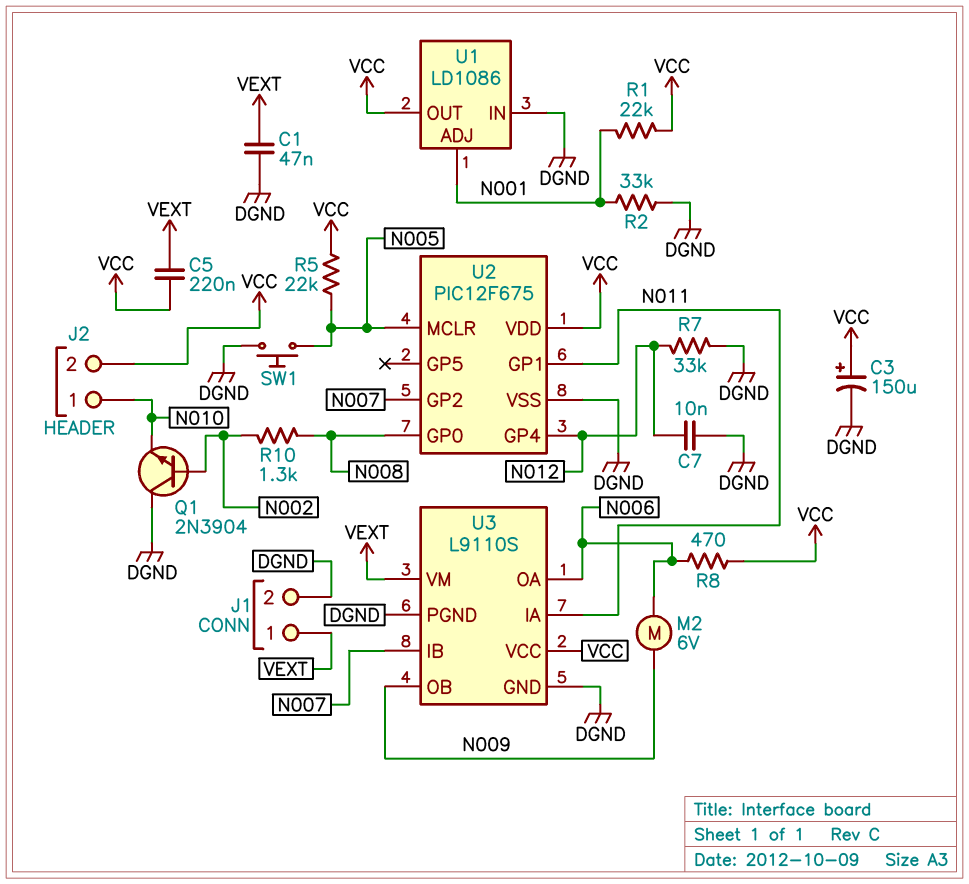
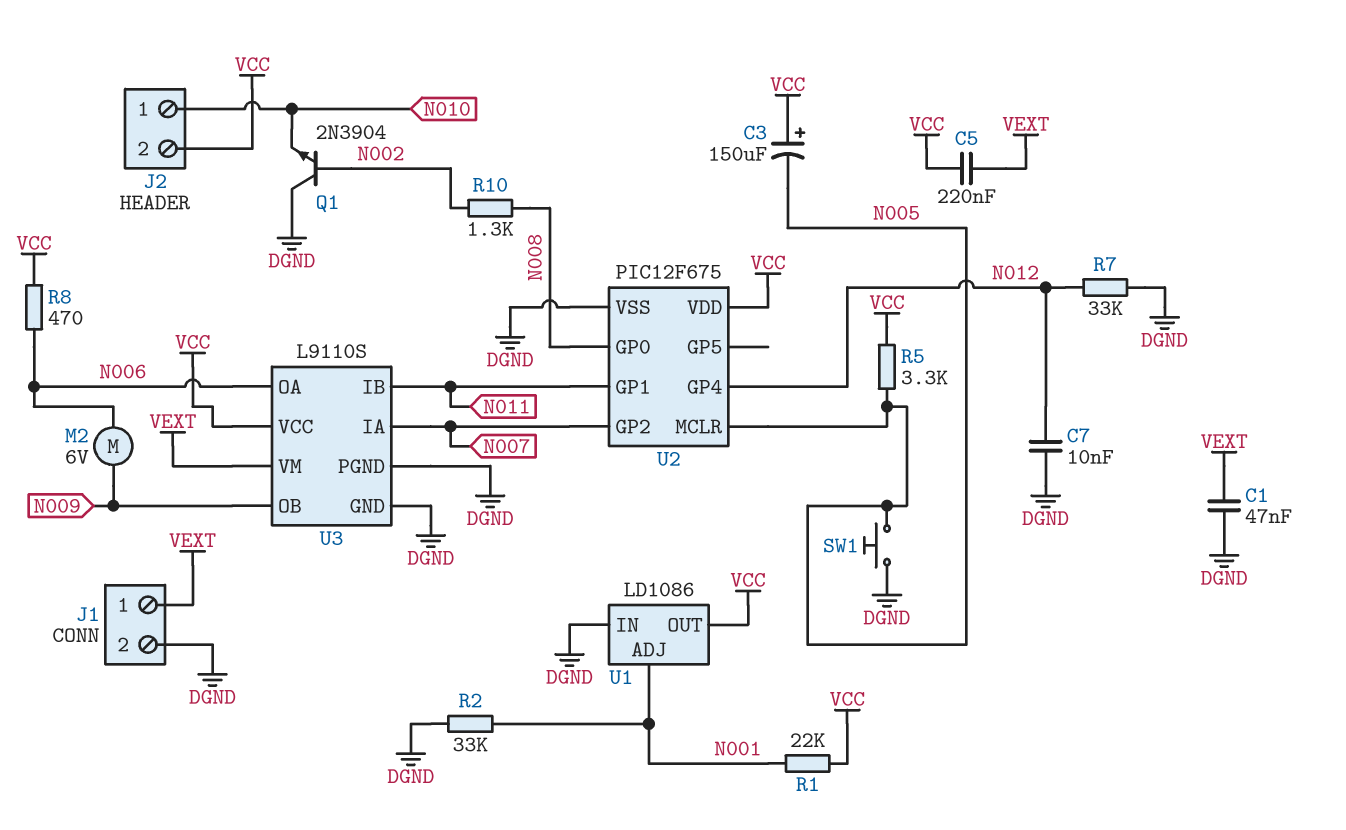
C3: 150uF (plus VCC, minus DGND) -> 150uF (plus VCC, minus N005)
R5: 22k (N005, VCC) -> 3.3k (N005, VCC)
U3 pin IA: N011 -> N007
U3 pin IB: N007 -> N011

